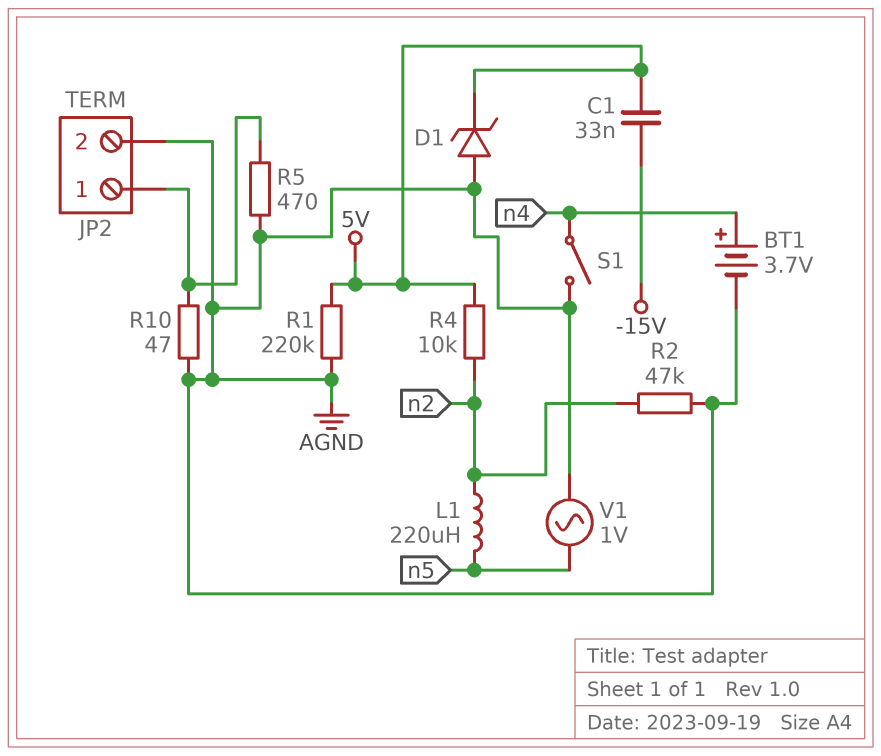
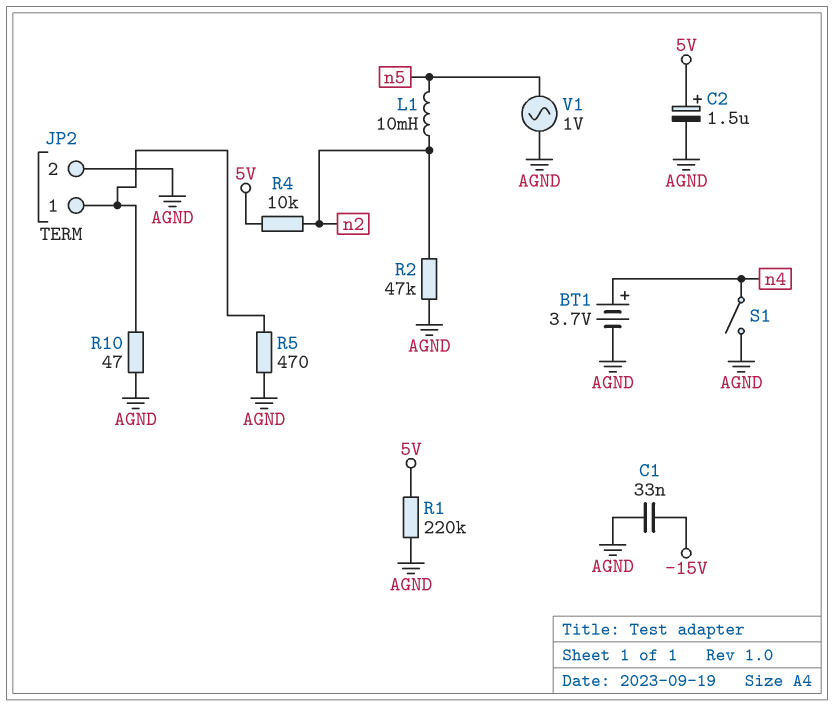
C1: 33nF (-15V, 5V) -> 33nF (-15V, AGND)
C2: none -> 1.5uF (plus 5V, minus AGND)
D1: zener (A AGND, K 5V) -> none
L1: 220uH (n2, n5) -> 10mH (n2, n5)

